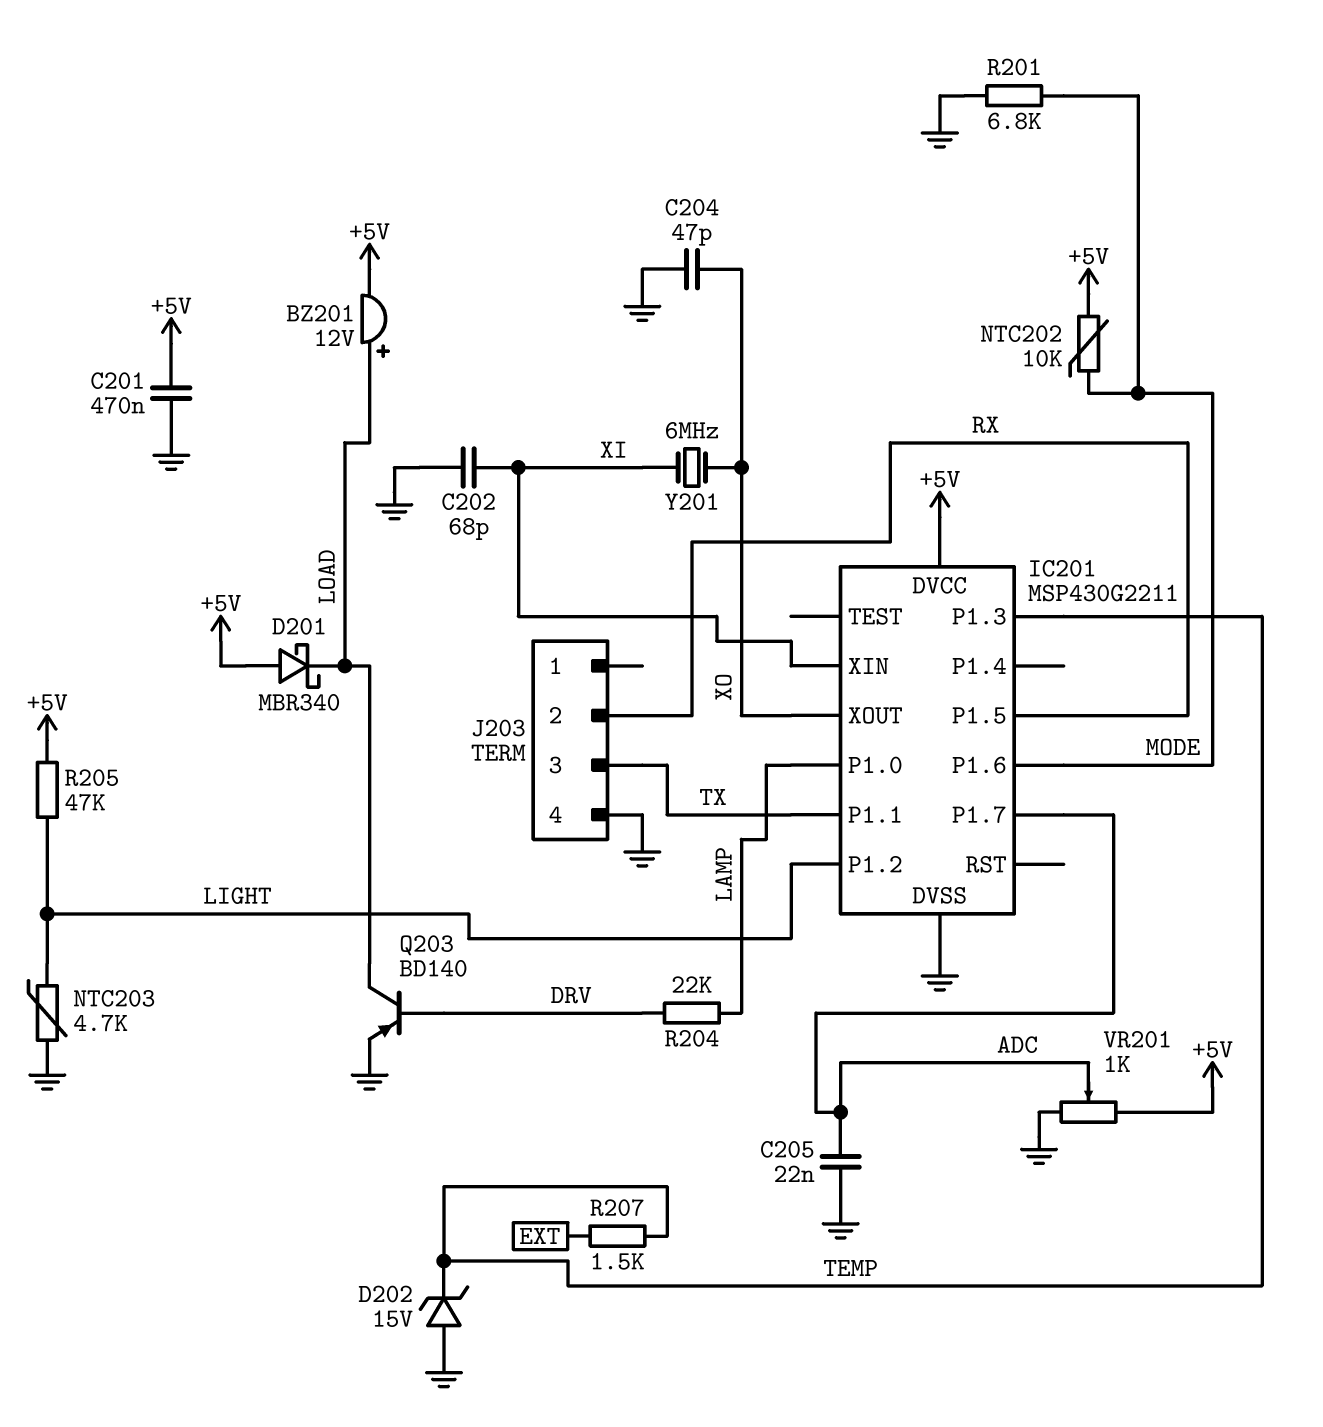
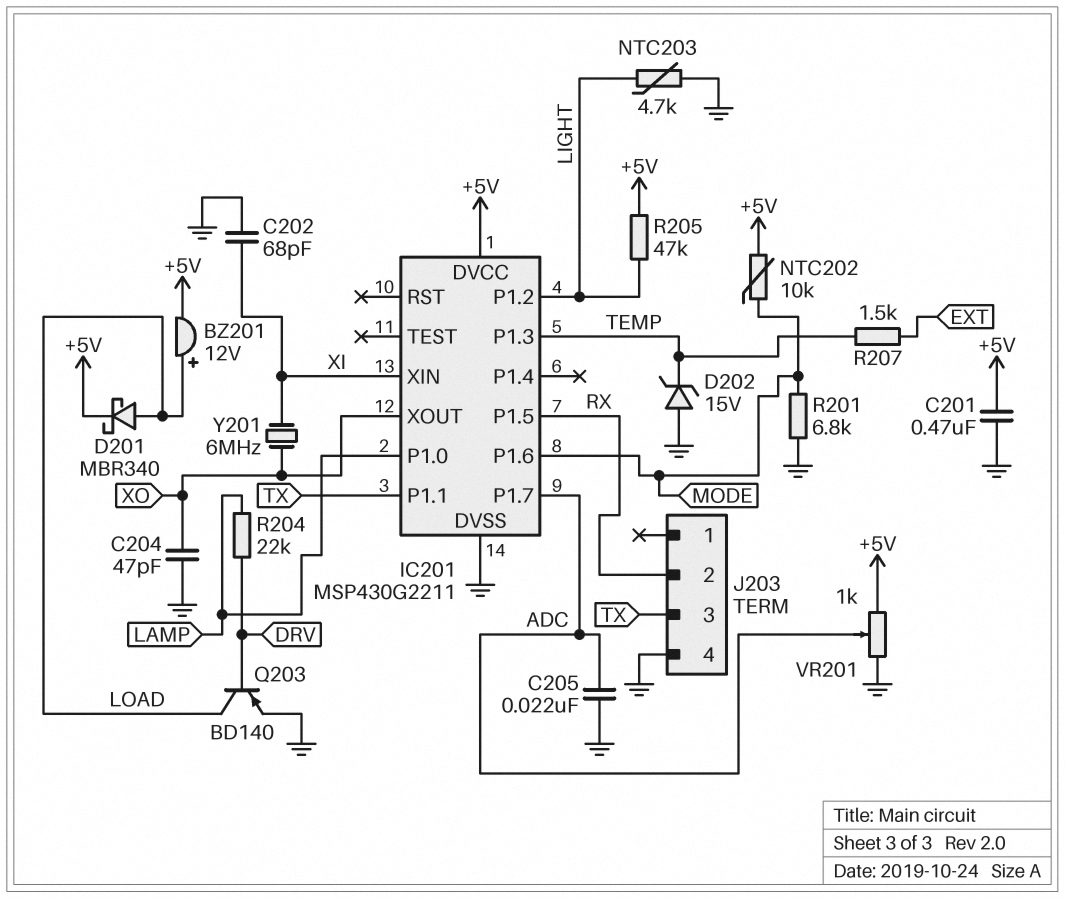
D201: schottky MBR340 (A +5V, K LOAD) -> schottky MBR340 (A LOAD, K +5V)

